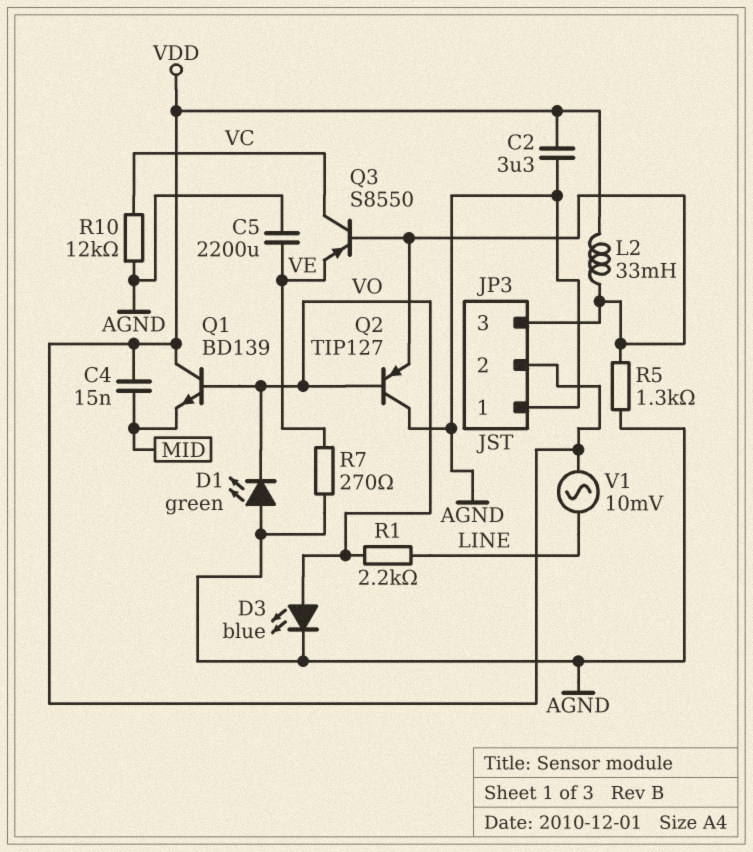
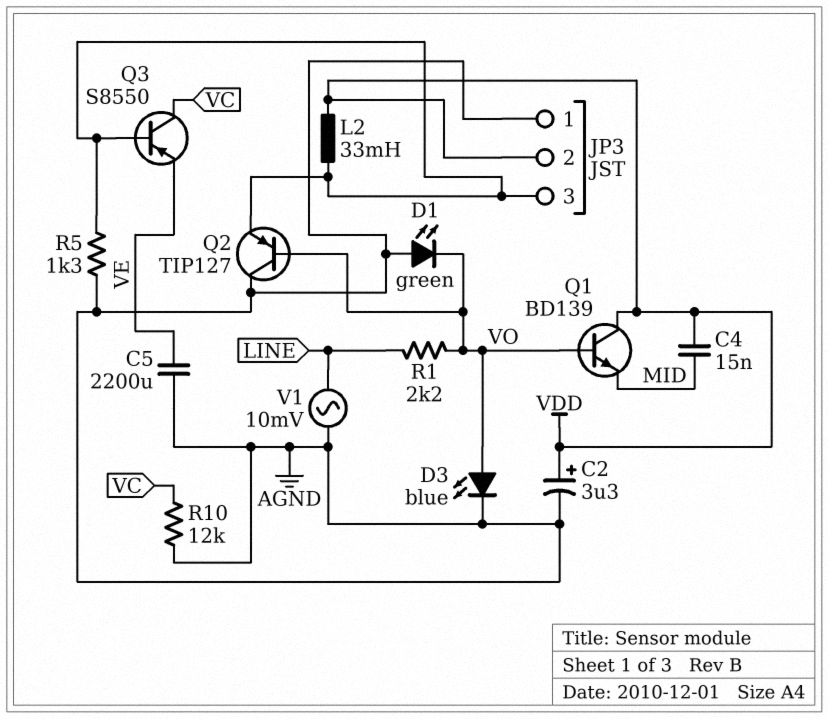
C2: 3.3uF (AGND, VDD) -> 3.3uF (plus VDD, minus AGND)
R7: 270 (AGND, VE) -> none
V1: AC 10mV (LINE, VDD) -> AC 10mV (AGND, LINE)

